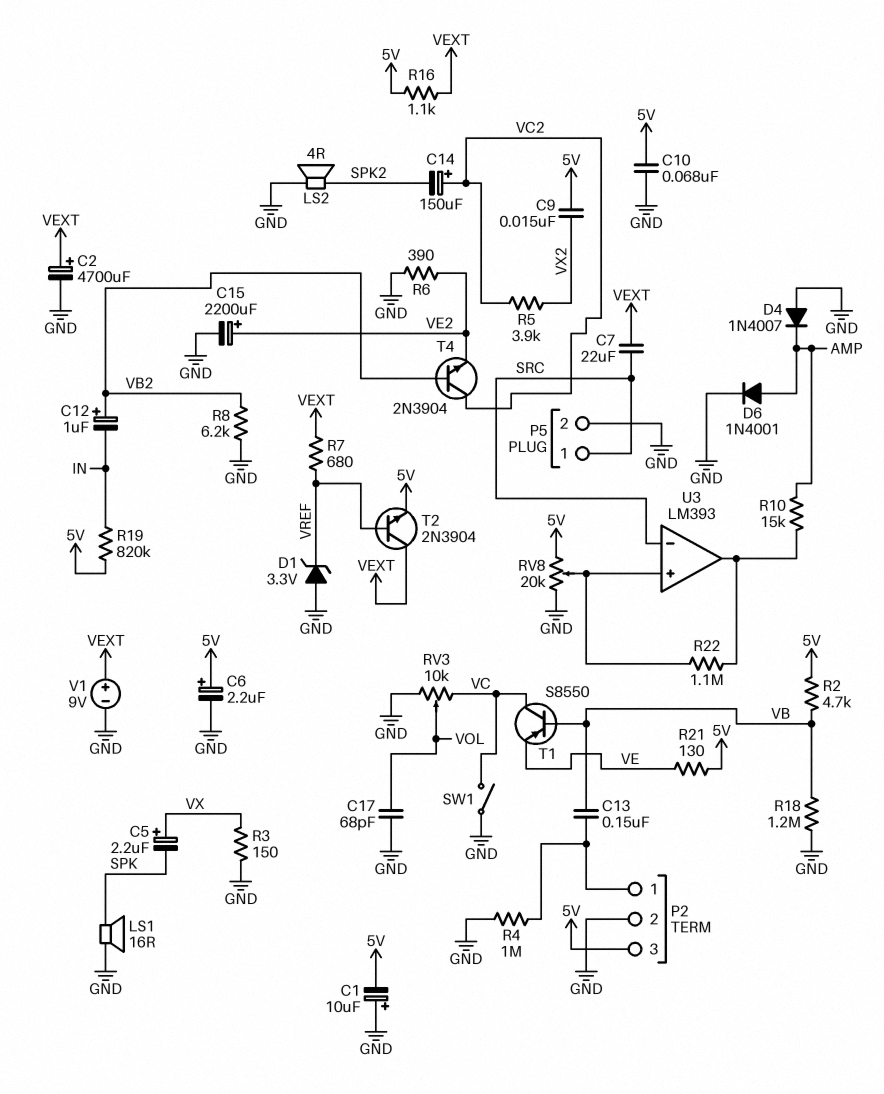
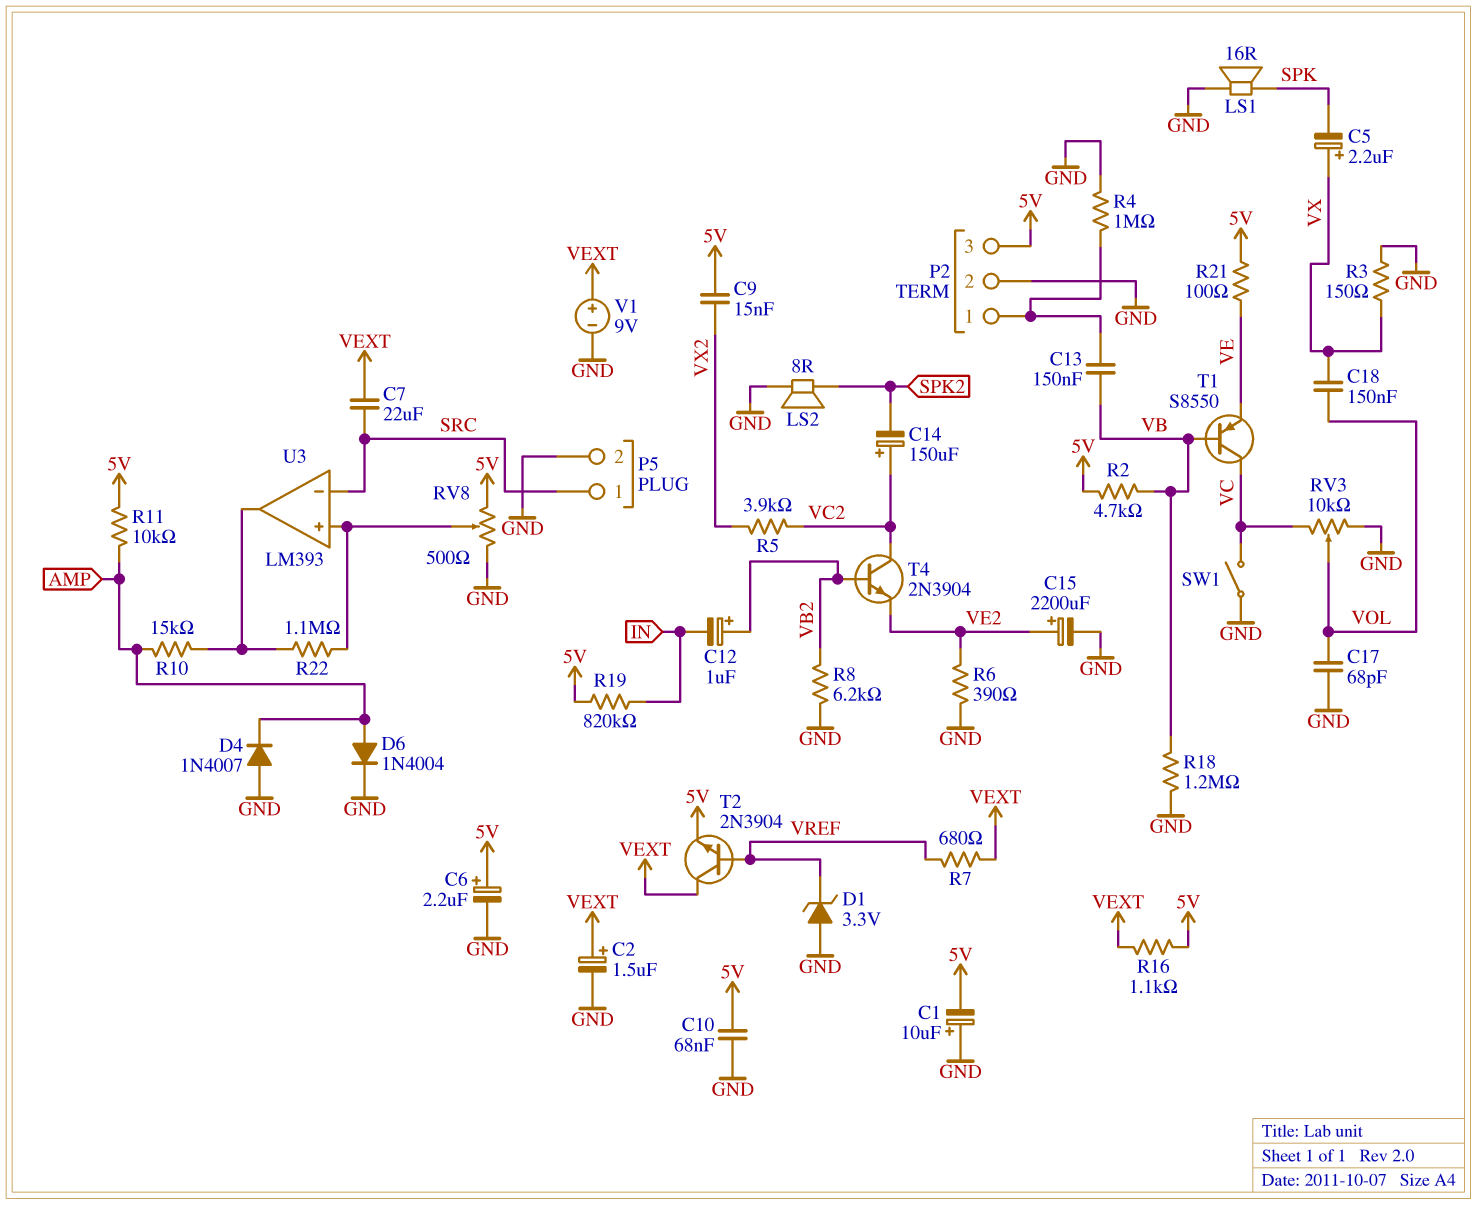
C2: 4700uF (plus VEXT, minus GND) -> 1.5uF (plus VEXT, minus GND)
C18: none -> 150nF (VOL, VX)
D6: diode 1N4001 (A AMP, K GND) -> diode 1N4004 (A AMP, K GND)
LS2: speaker 4R (GND, SPK2) -> speaker 8R (GND, SPK2)
R11: none -> 10k (5V, AMP)
R21: 130 (5V, VE) -> 100 (5V, VE)
RV8: 20k (5V, GND, wiper U3/in+) -> 500 (5V, GND, wiper U3/in+)

